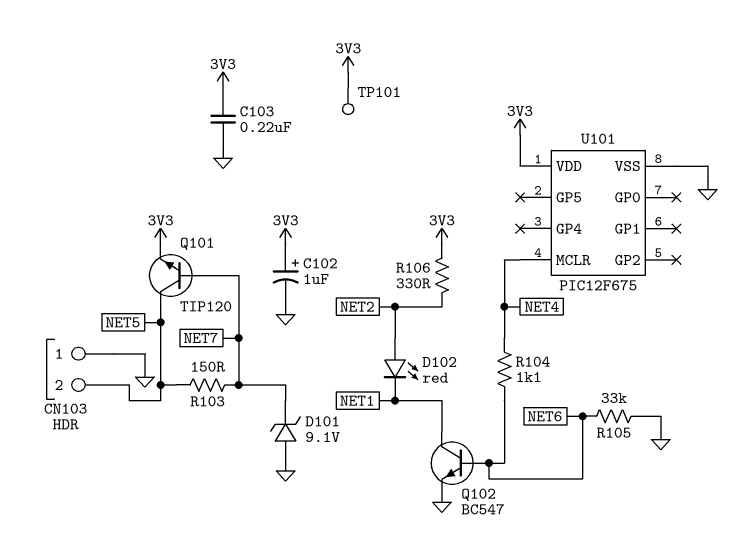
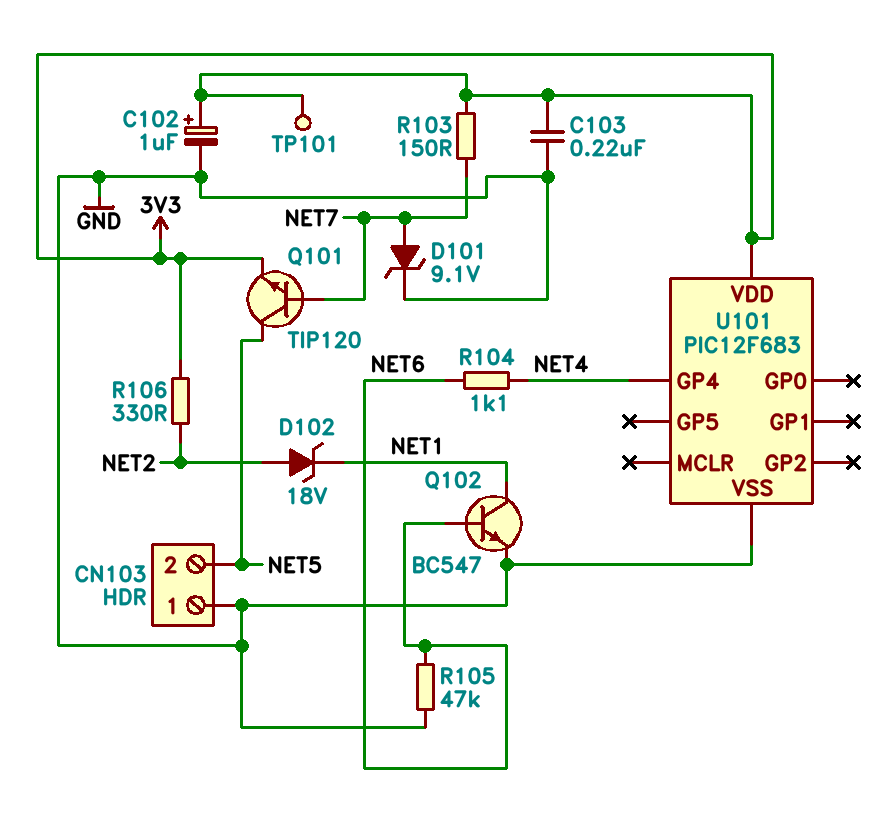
D101: zener 9.1V (A GND, K NET7) -> zener 9.1V (A NET7, K GND)
D102: LED red (A NET2, K NET1) -> zener 18V (A NET2, K NET1)
R103: 150 (NET5, NET7) -> 150 (3V3, NET7)
R105: 33k (GND, NET6) -> 47k (GND, NET6)
U101: PIC12F675 -> PIC12F683
U101 pin GP4: none -> NET4
U101 pin MCLR: NET4 -> none

